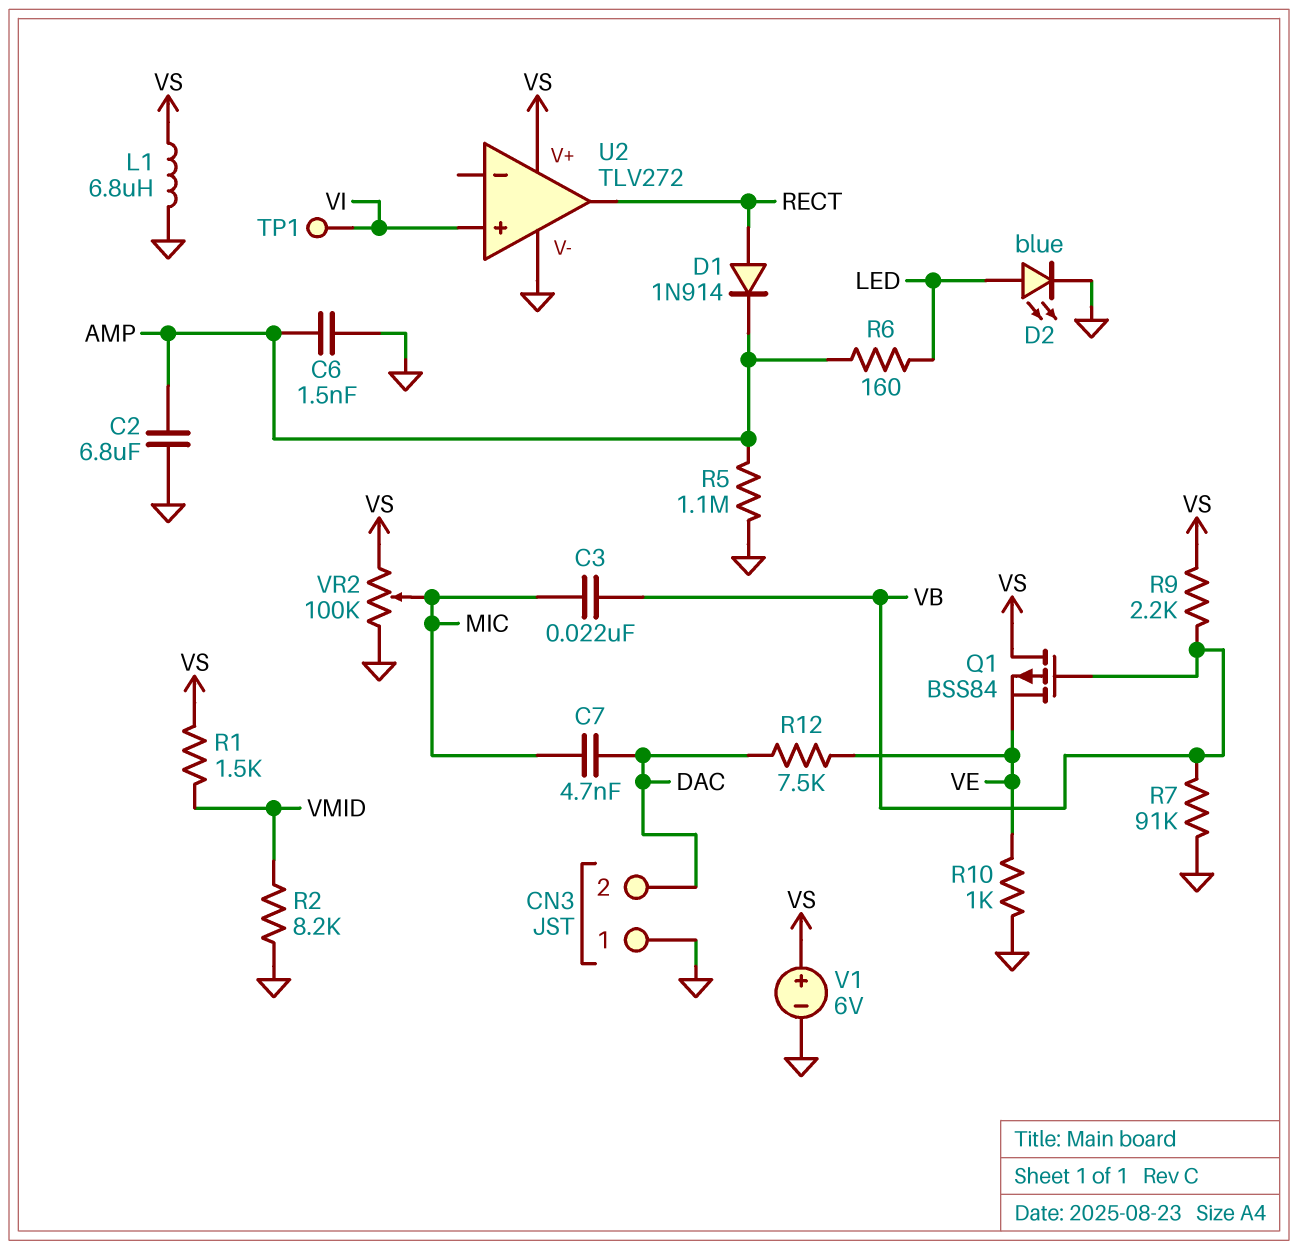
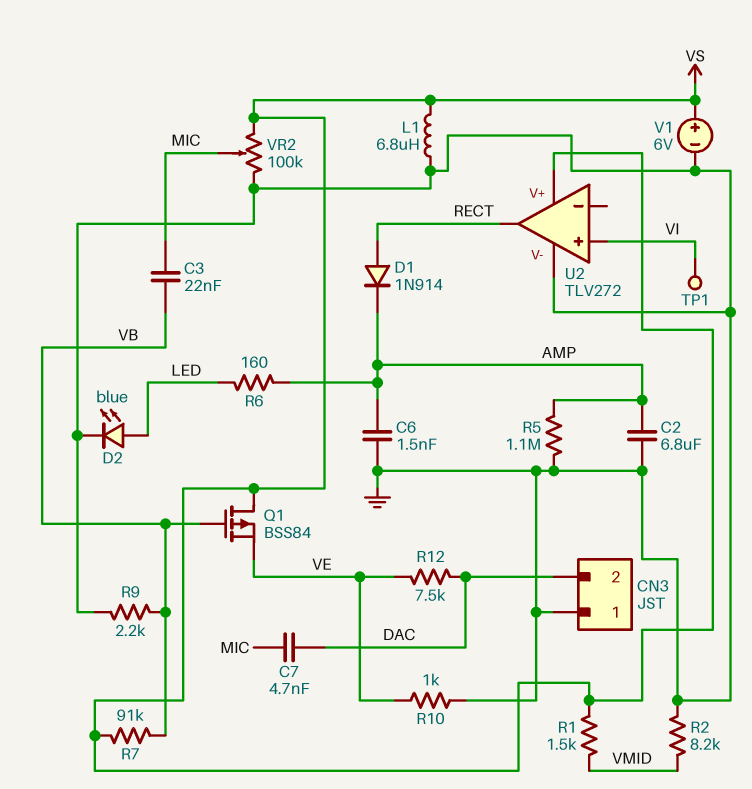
R7: 91k (GND, VB) -> 91k (VB, VS)
R9: 2.2k (VB, VS) -> 2.2k (GND, VB)

